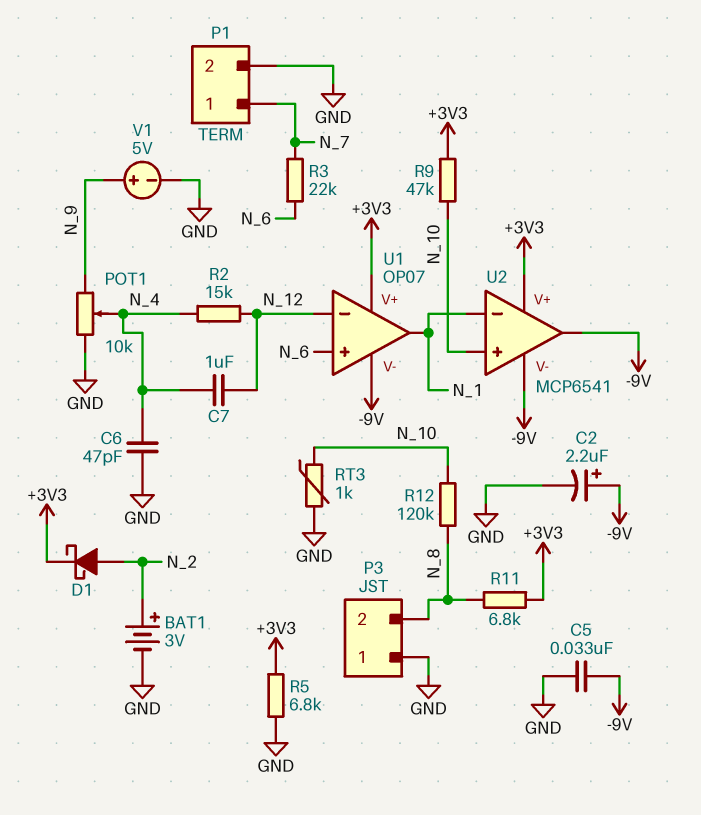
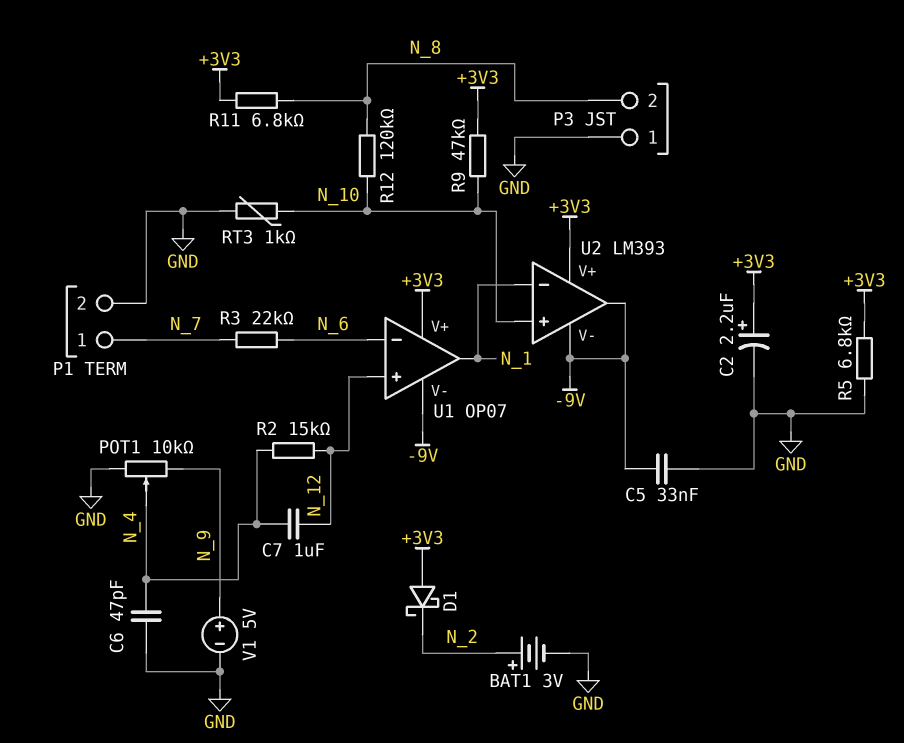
C2: 2.2uF (plus -9V, minus GND) -> 2.2uF (plus +3V3, minus GND)
D1: schottky (A N_2, K +3V3) -> schottky (A +3V3, K N_2)
U1 pin in+: N_6 -> N_12
U1 pin in-: N_12 -> N_6
U2: MCP6541 -> LM393

